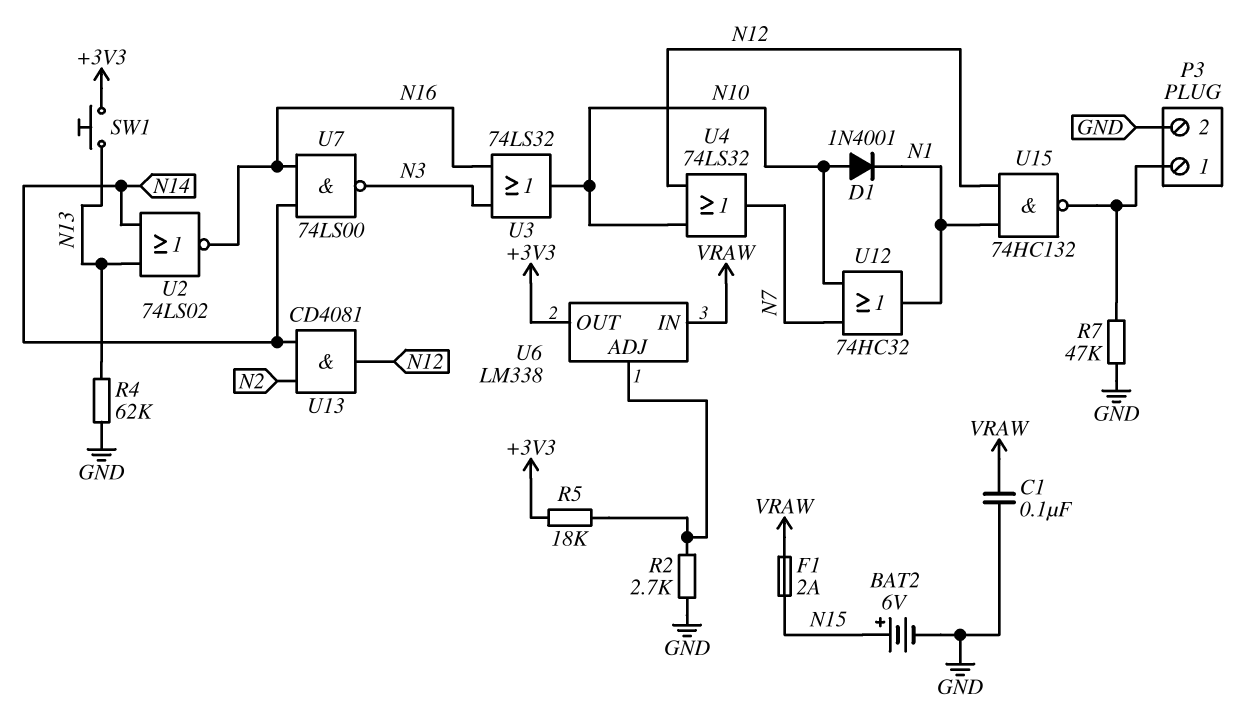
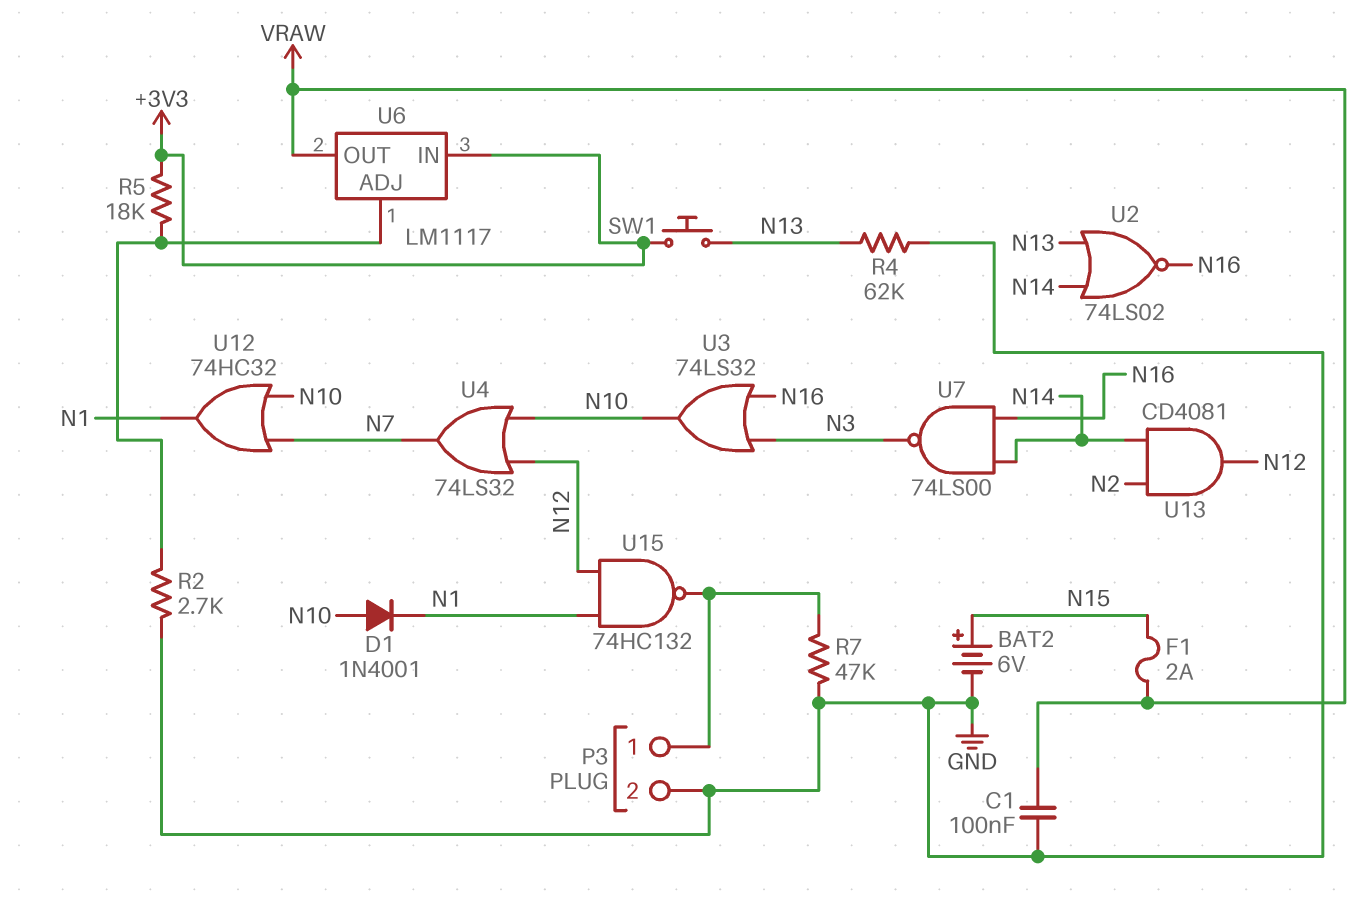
U6: LM338 -> LM1117
U6 pin IN: VRAW -> +3V3
U6 pin OUT: +3V3 -> VRAW

